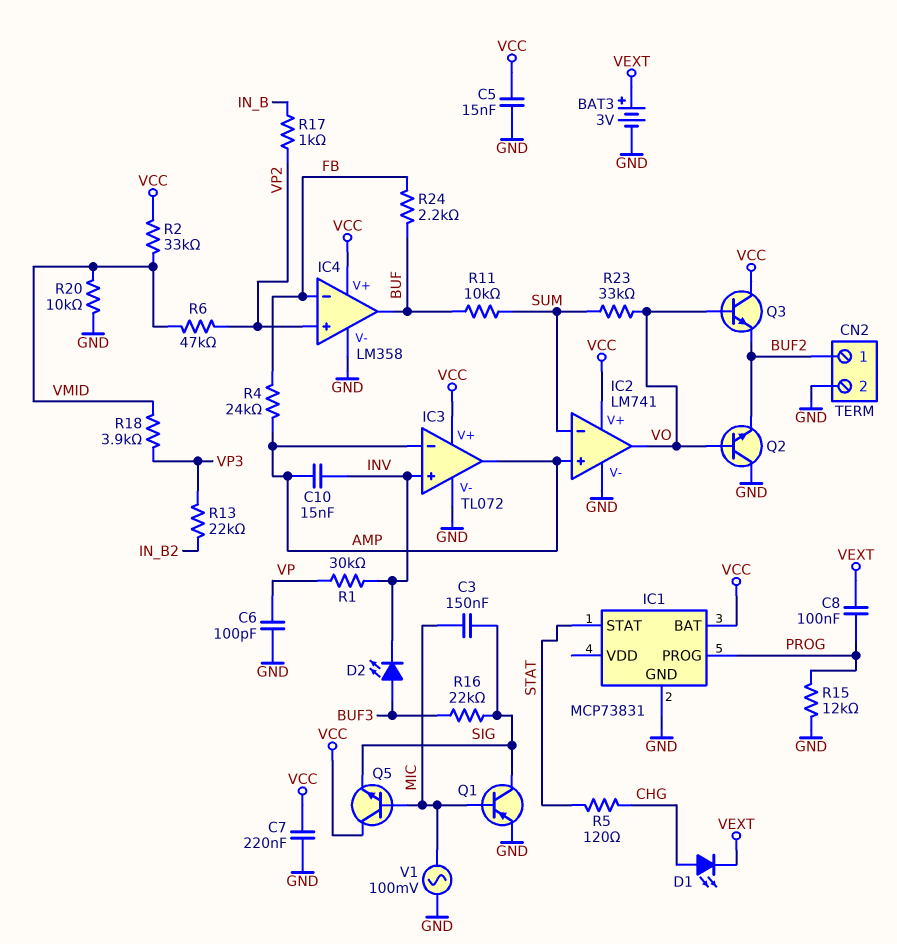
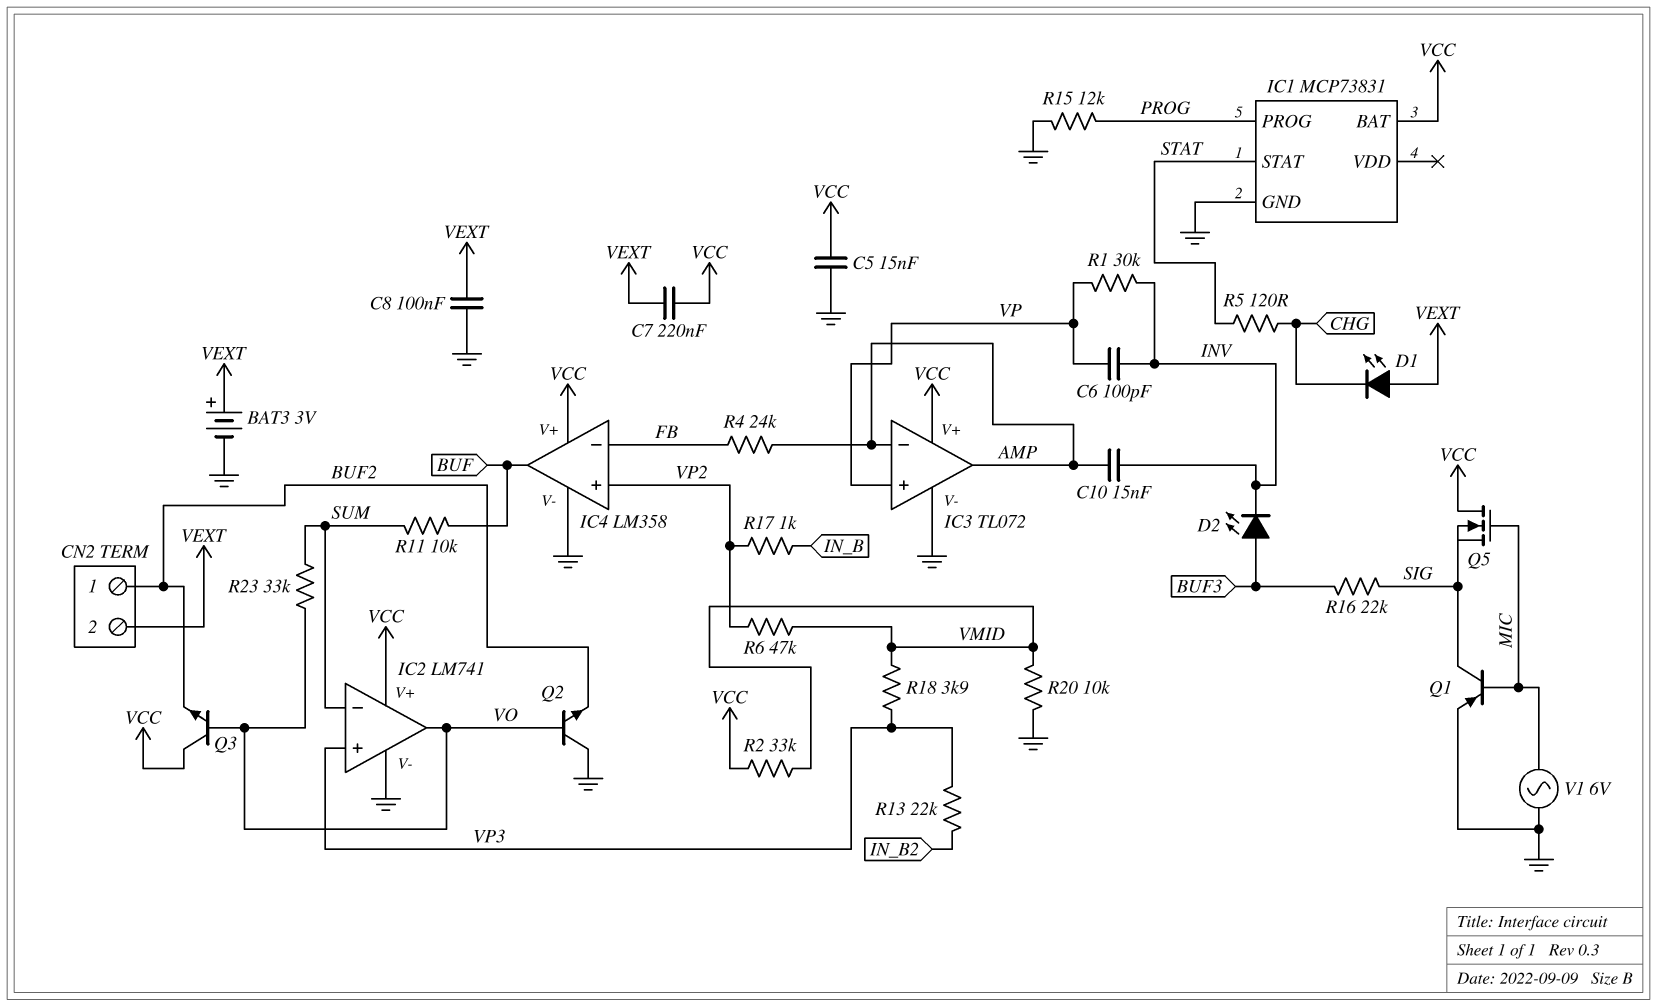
C3: 150nF (MIC, SIG) -> none
C6: 100pF (GND, VP) -> 100pF (INV, VP)
C7: 220nF (GND, VCC) -> 220nF (VCC, VEXT)
C8: 100nF (PROG, VEXT) -> 100nF (GND, VEXT)
CN2 pin 2: GND -> VEXT
D1: LED (A CHG, K VEXT) -> LED (A VEXT, K CHG)
IC2 pin in+: AMP -> VP3
IC3 pin in+: INV -> VP
Q5: NPN (B MIC, C VCC, E SIG) -> NMOS (G MIC, D VCC, S SIG)
R24: 2.2k (BUF, FB) -> none
V1: AC 100mV (GND, MIC) -> AC 6V (GND, MIC)

